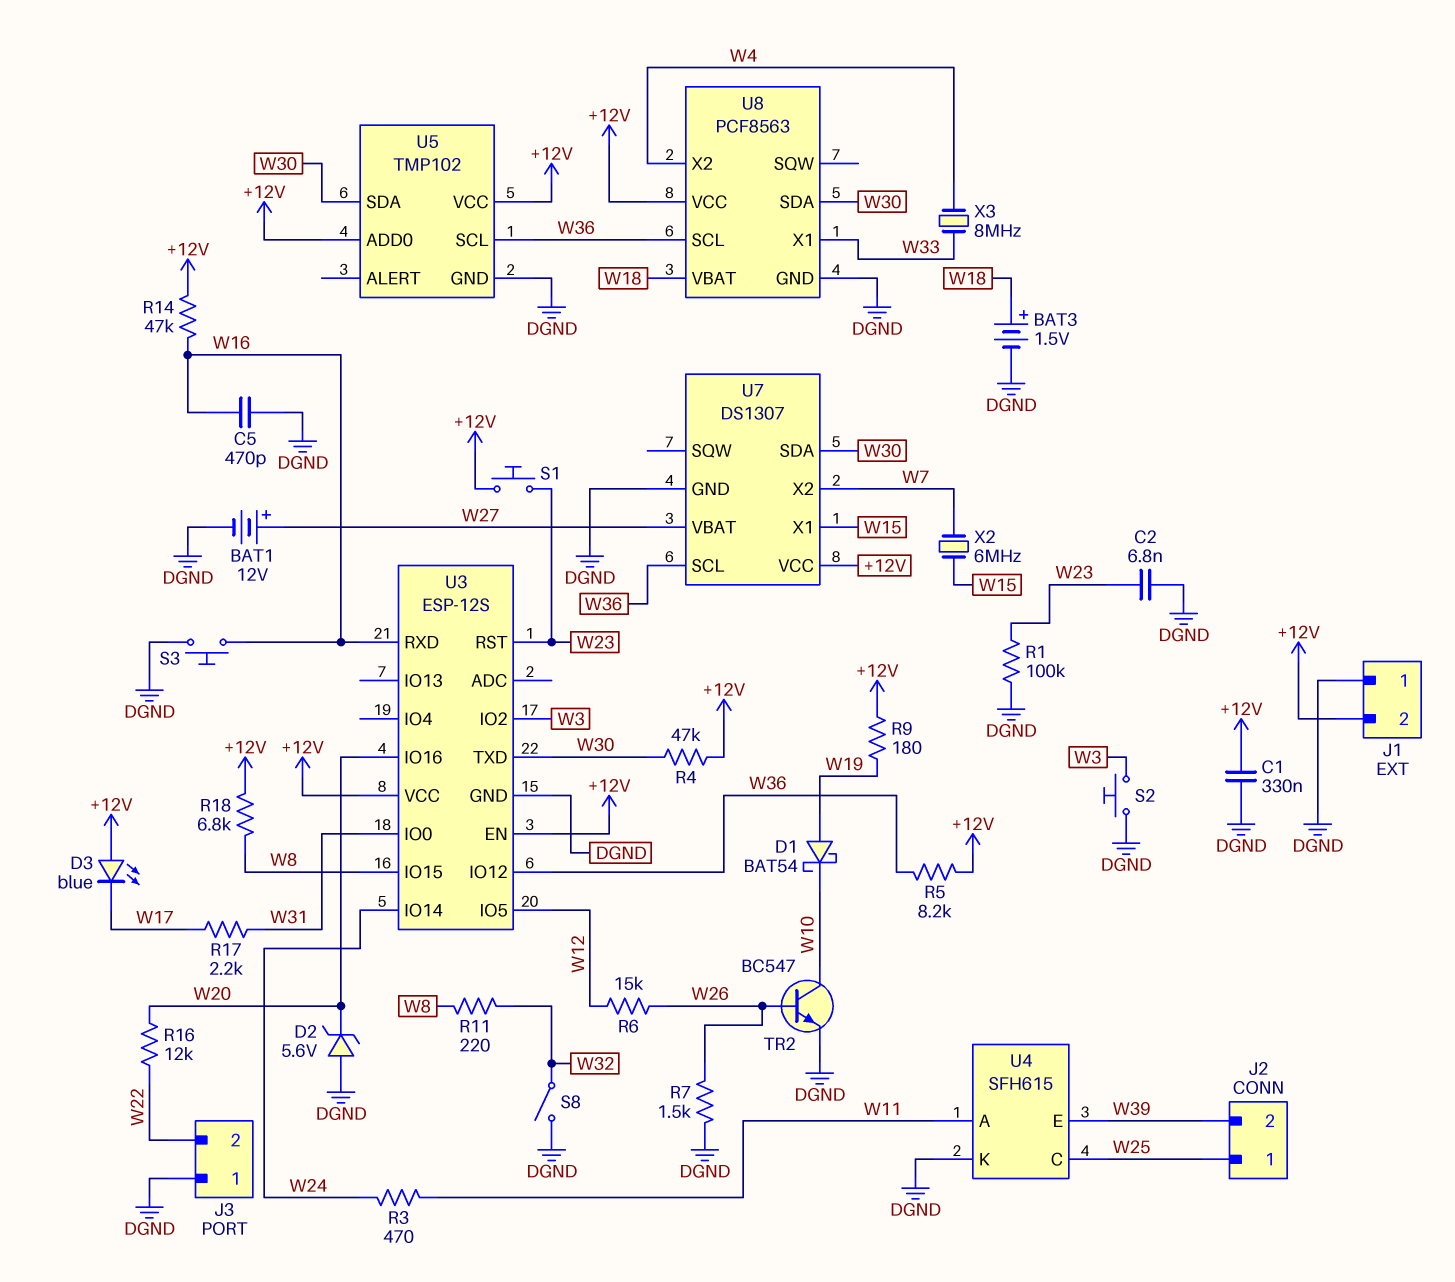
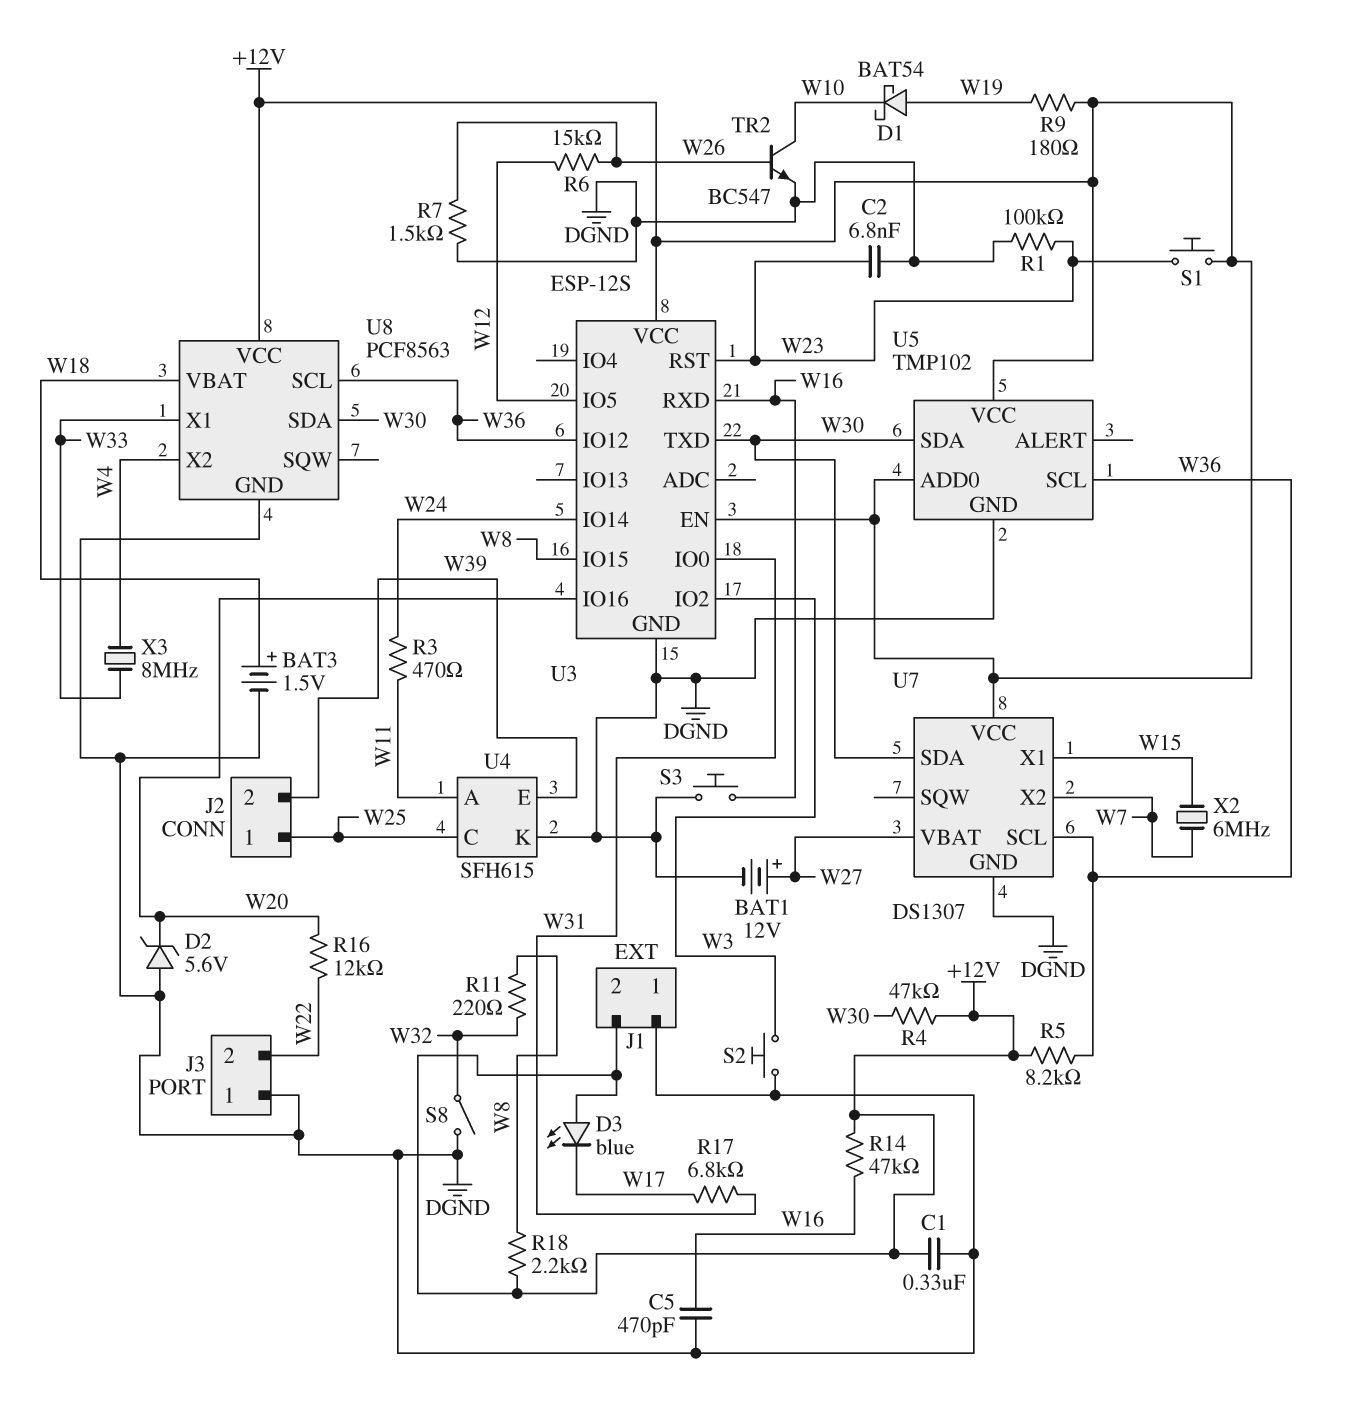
R17: 2.2k (W17, W31) -> 6.8k (W17, W31)
R18: 6.8k (+12V, W8) -> 2.2k (+12V, W8)

